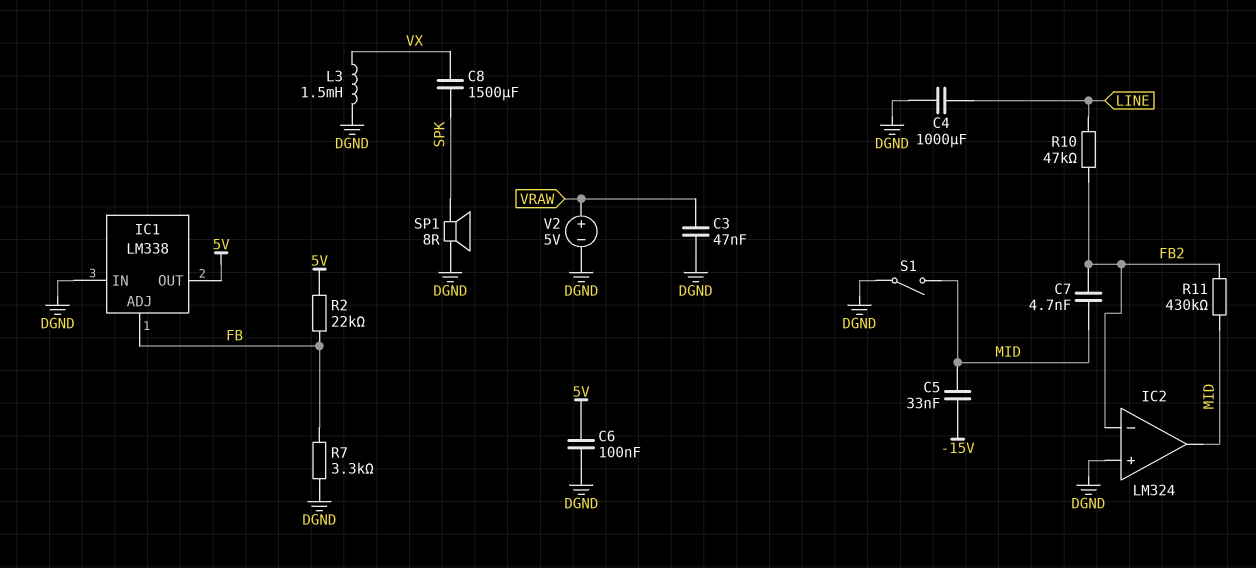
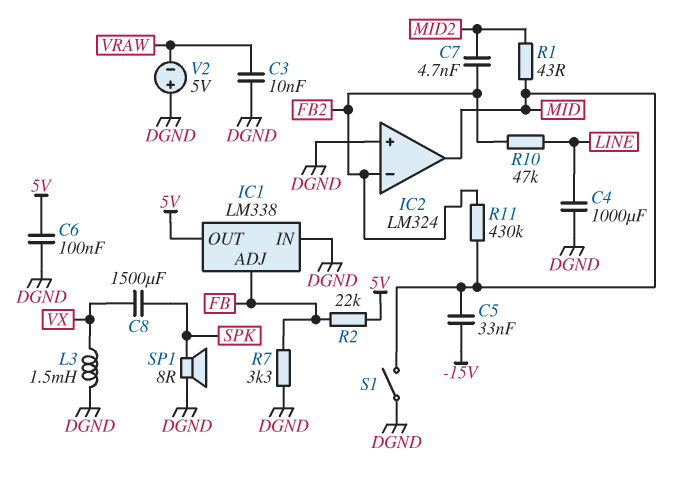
C3: 47nF (DGND, VRAW) -> 10nF (DGND, VRAW)
C7: 4.7nF (FB2, MID) -> 4.7nF (FB2, MID2)
R1: none -> 43 (MID, MID2)
V2: 5V (plus VRAW, minus DGND) -> 5V (plus DGND, minus VRAW)

